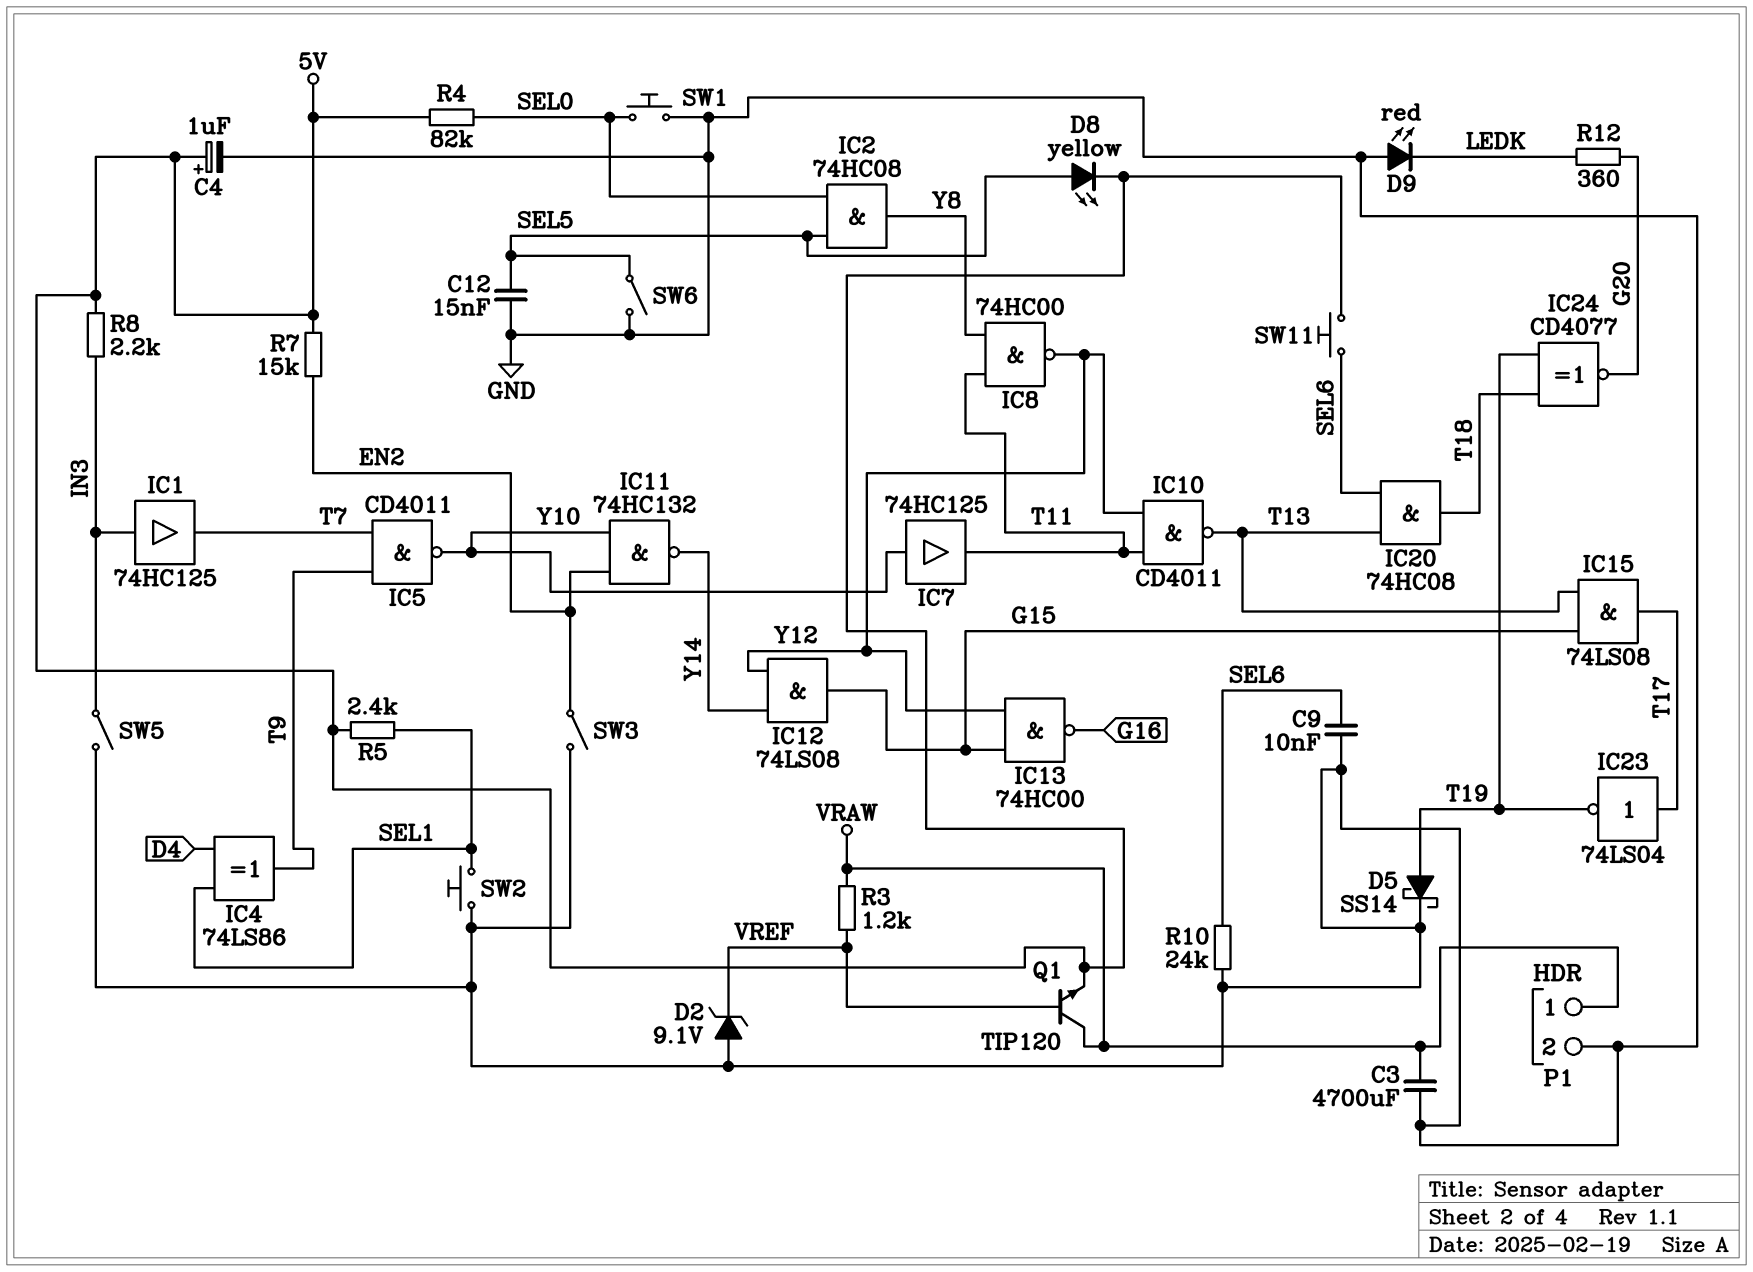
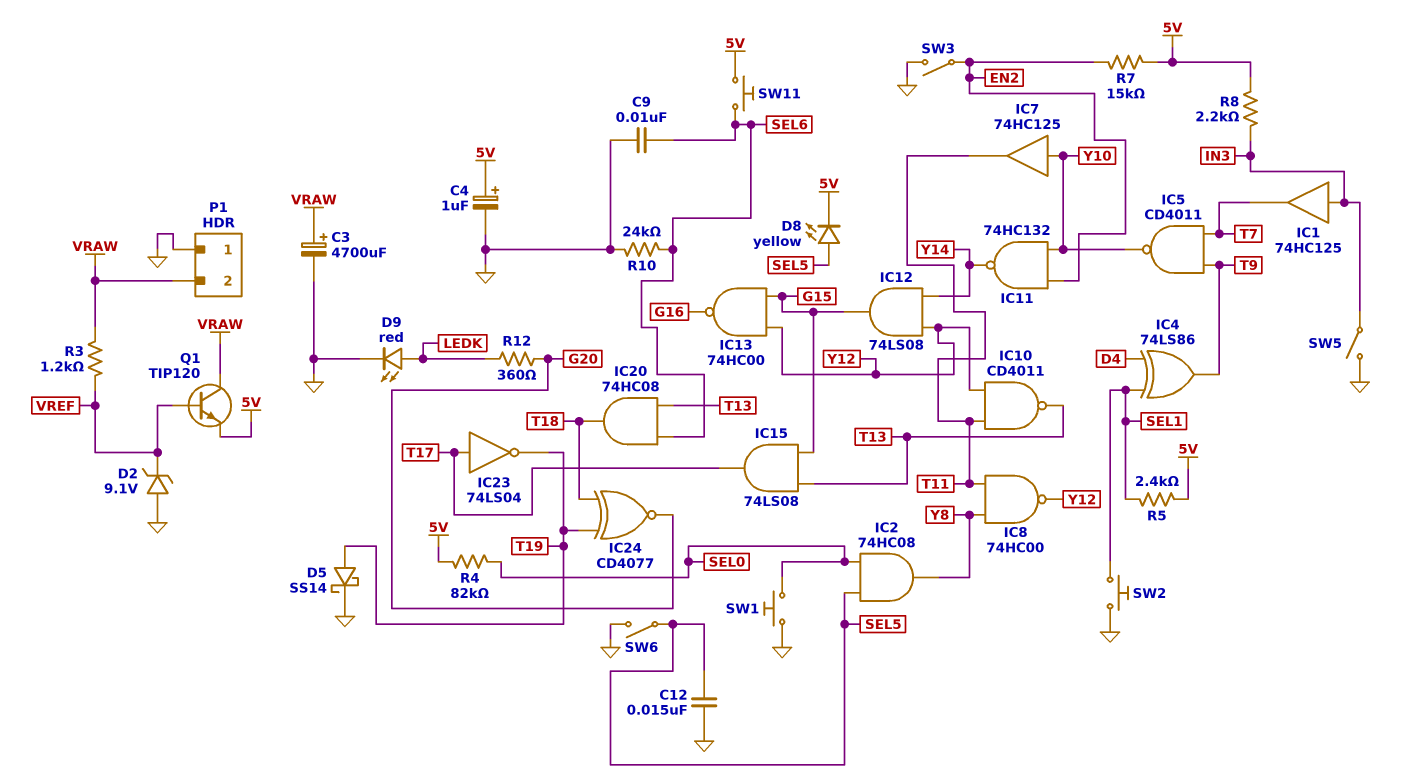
C3: 4700uF (GND, VRAW) -> 4700uF (plus VRAW, minus GND)
D9: LED red (A GND, K LEDK) -> LED red (A LEDK, K GND)
P1 pin 1: VRAW -> GND
P1 pin 2: GND -> VRAW

